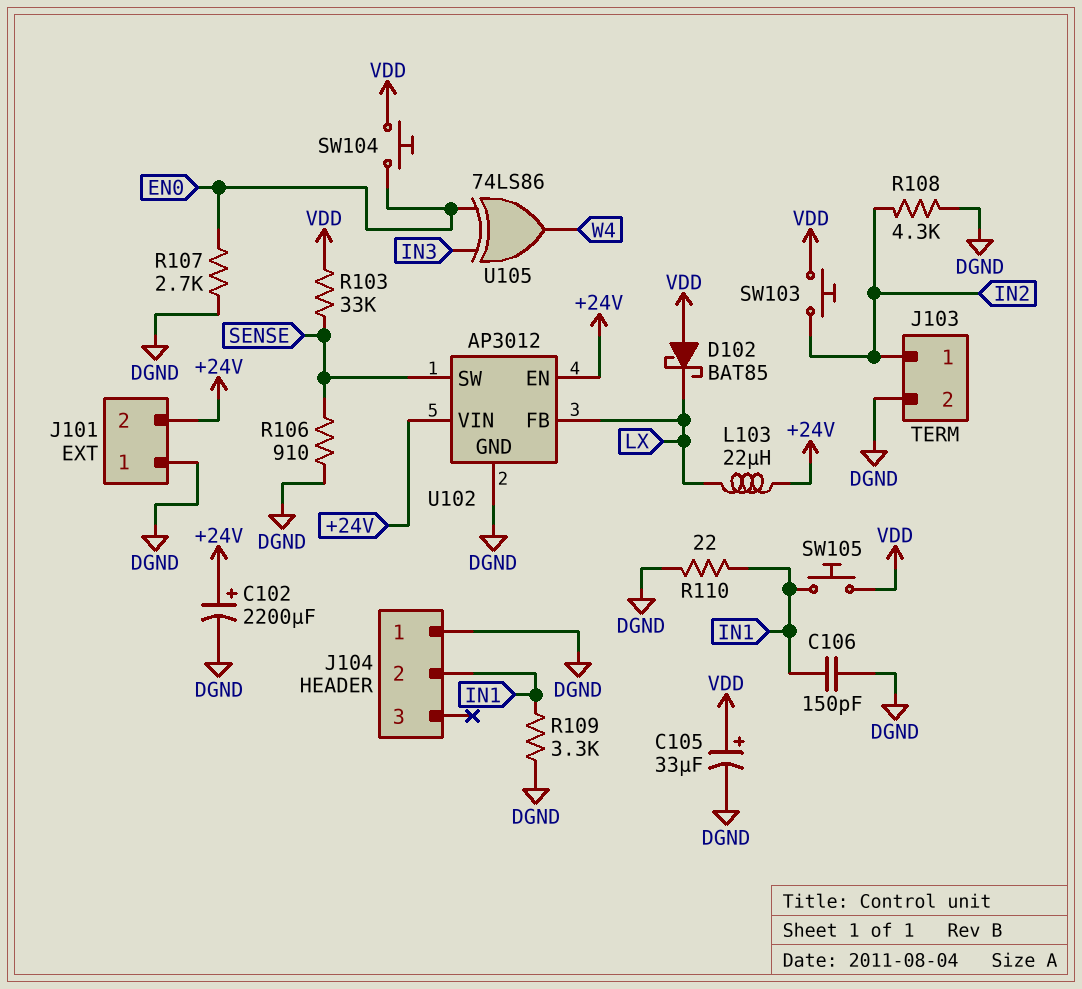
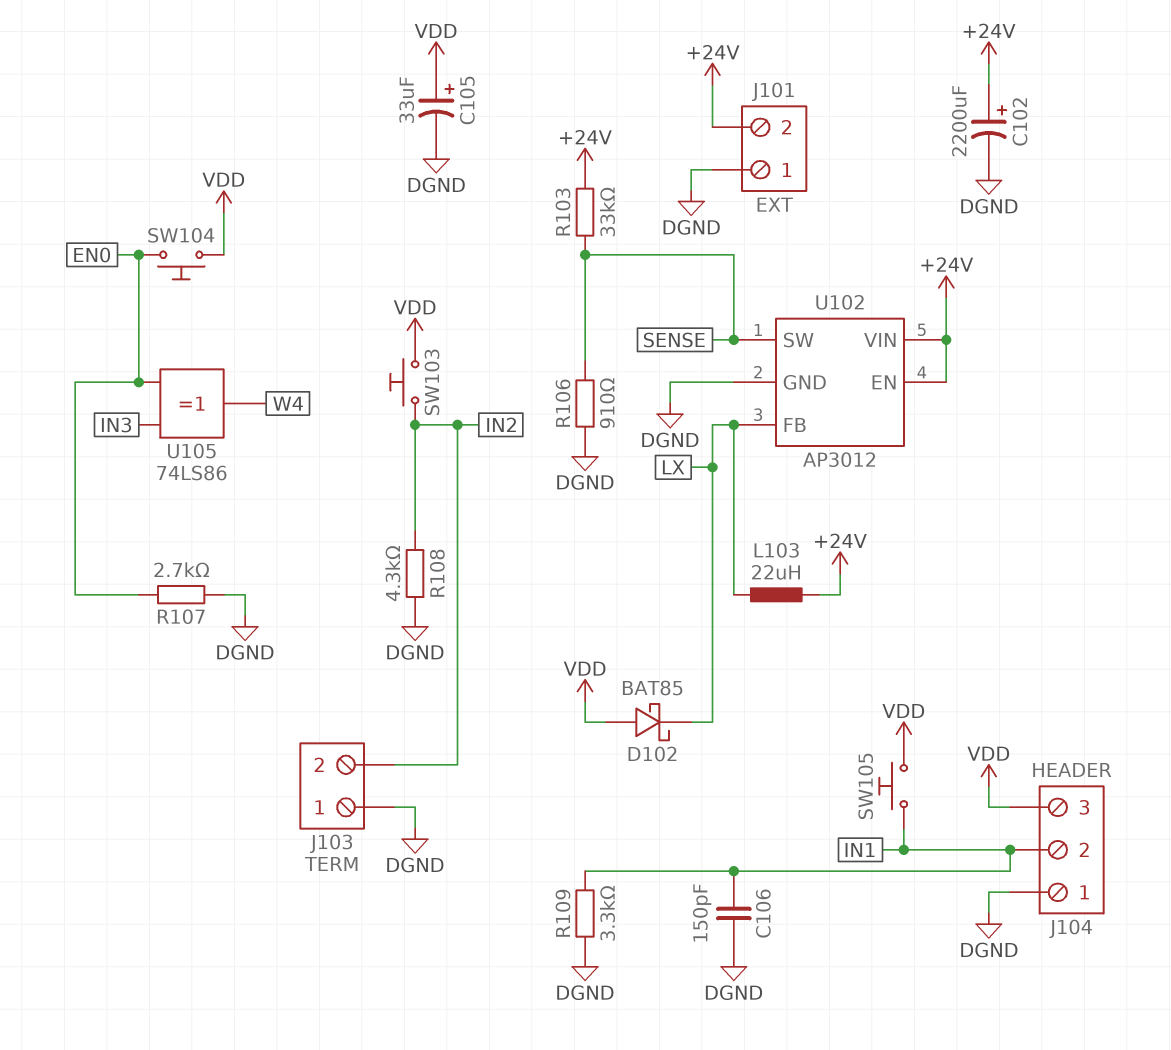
J103 pin 1: IN2 -> DGND
J103 pin 2: DGND -> IN2
J104 pin 3: none -> VDD
R103: 33k (SENSE, VDD) -> 33k (+24V, SENSE)
R110: 22 (DGND, IN1) -> none

